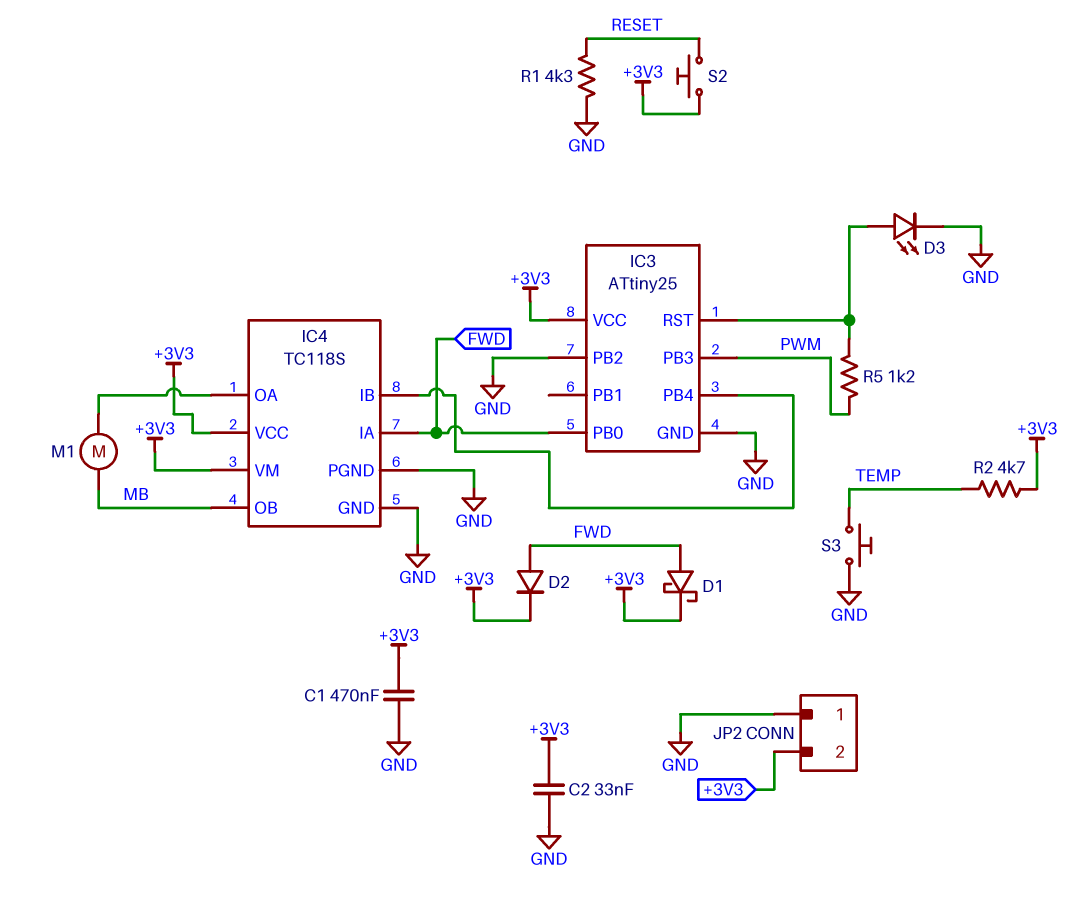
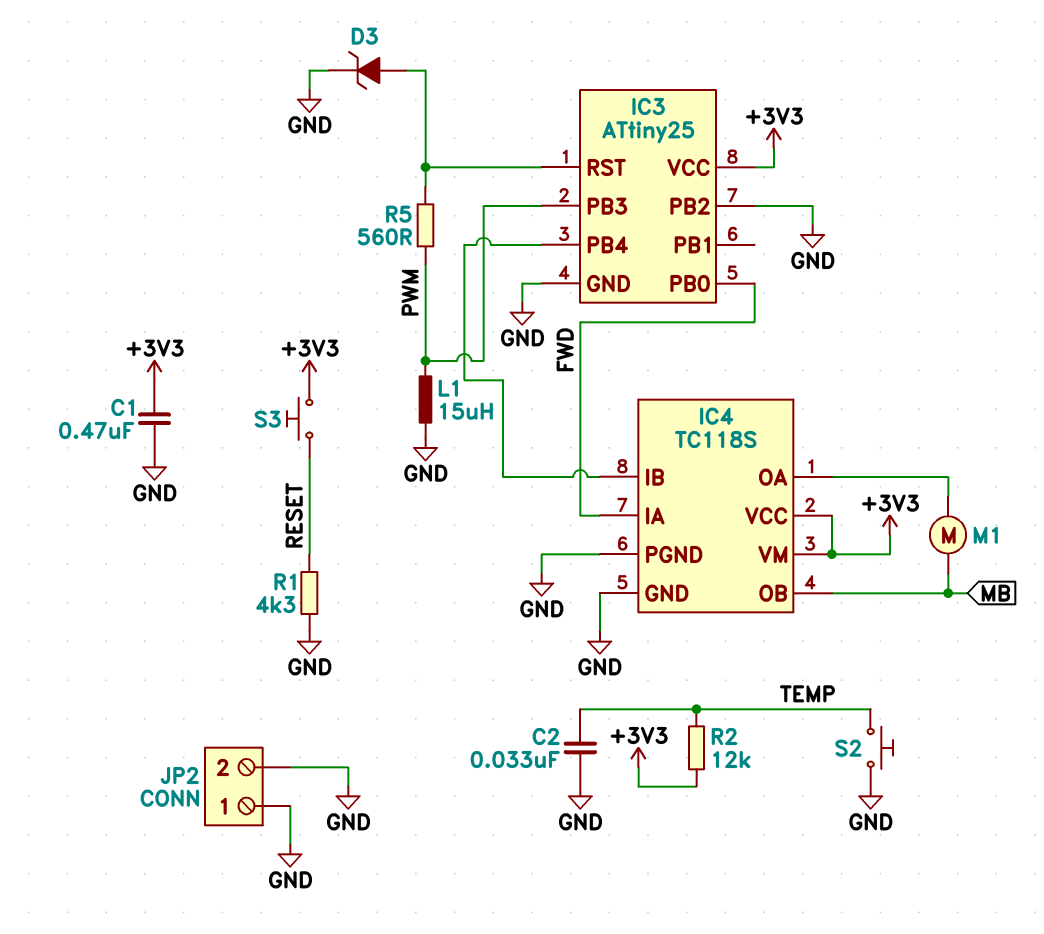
C2: 33nF (+3V3, GND) -> 33nF (GND, TEMP)
D1: schottky (A FWD, K +3V3) -> none
D2: diode (A FWD, K +3V3) -> none
D3: LED (A IC3/RST, K GND) -> zener (A IC3/RST, K GND)
JP2 pin 2: +3V3 -> GND
L1: none -> 15uH (GND, PWM)
R2: 4.7k (+3V3, TEMP) -> 12k (+3V3, TEMP)
R5: 1.2k (IC3/RST, PWM) -> 560 (IC3/RST, PWM)
S2: button (+3V3, RESET) -> button (GND, TEMP)
S3: button (GND, TEMP) -> button (+3V3, RESET)

